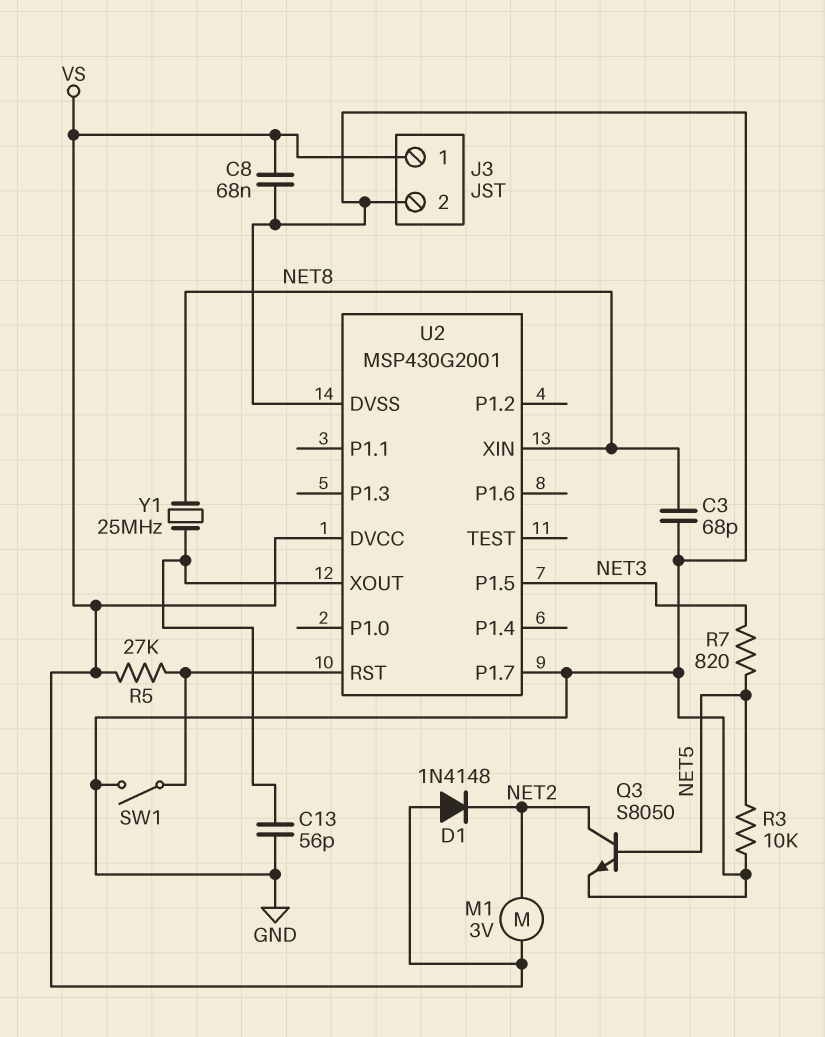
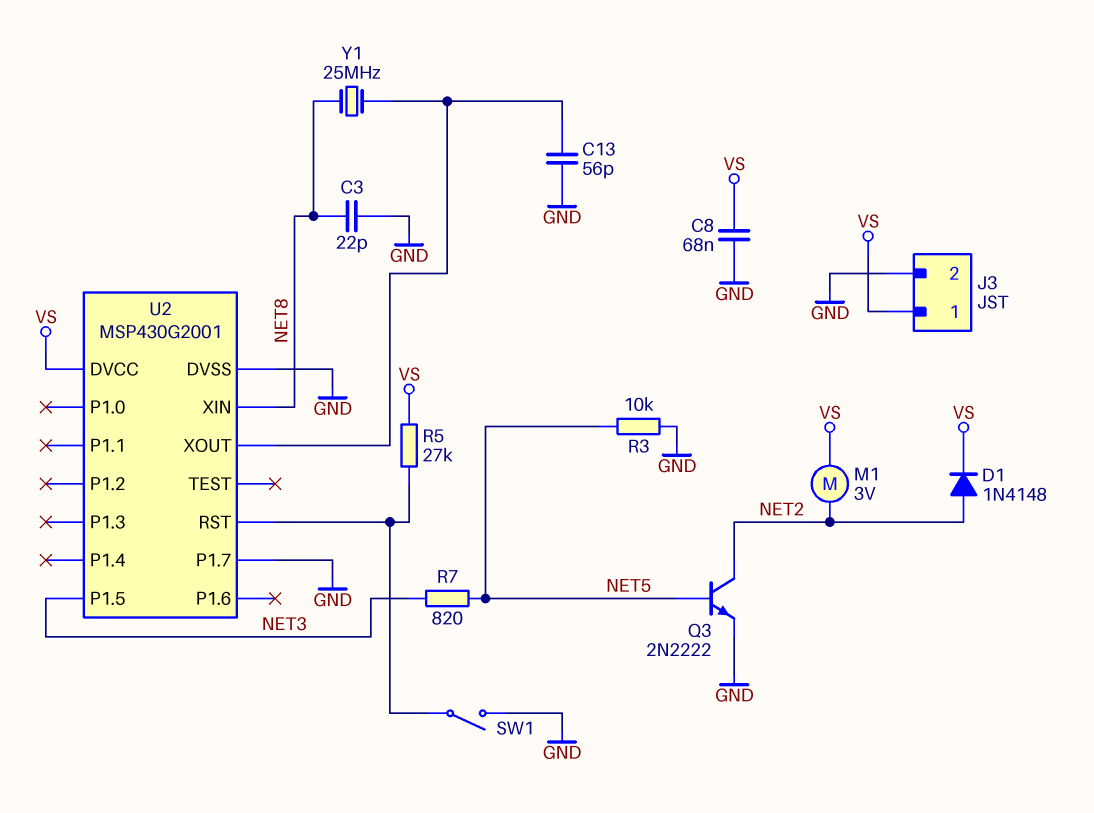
C3: 68pF (GND, NET8) -> 22pF (GND, NET8)
D1: diode 1N4148 (A VS, K NET2) -> diode 1N4148 (A NET2, K VS)
Q3: NPN S8050 (B NET5, C NET2, E GND) -> NPN 2N2222 (B NET5, C NET2, E GND)

